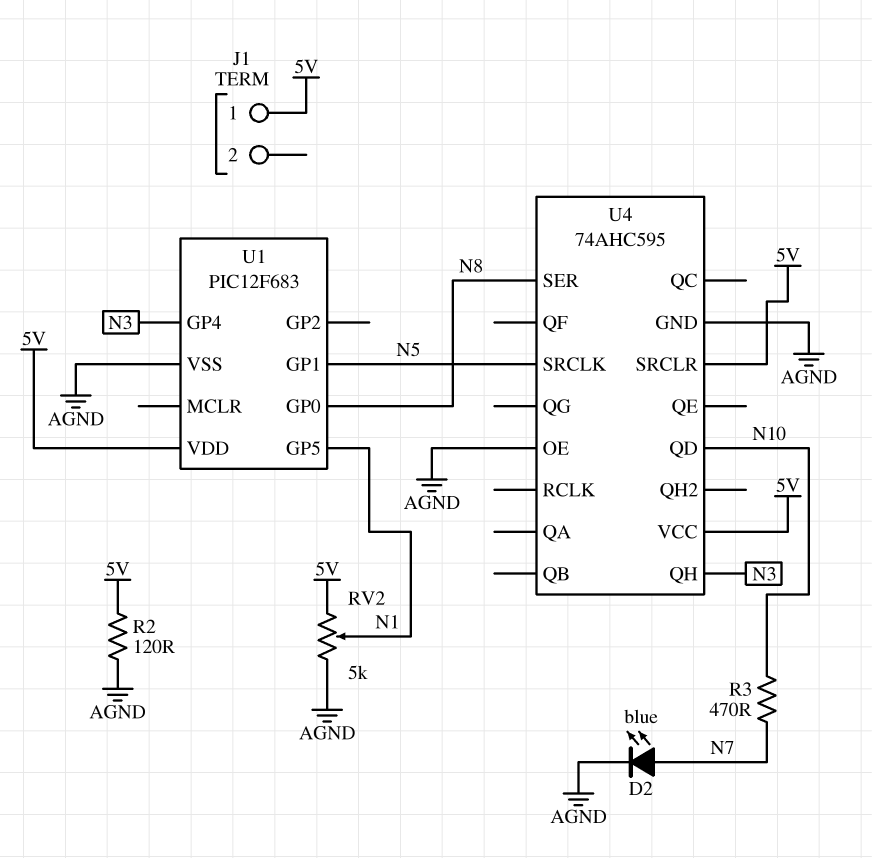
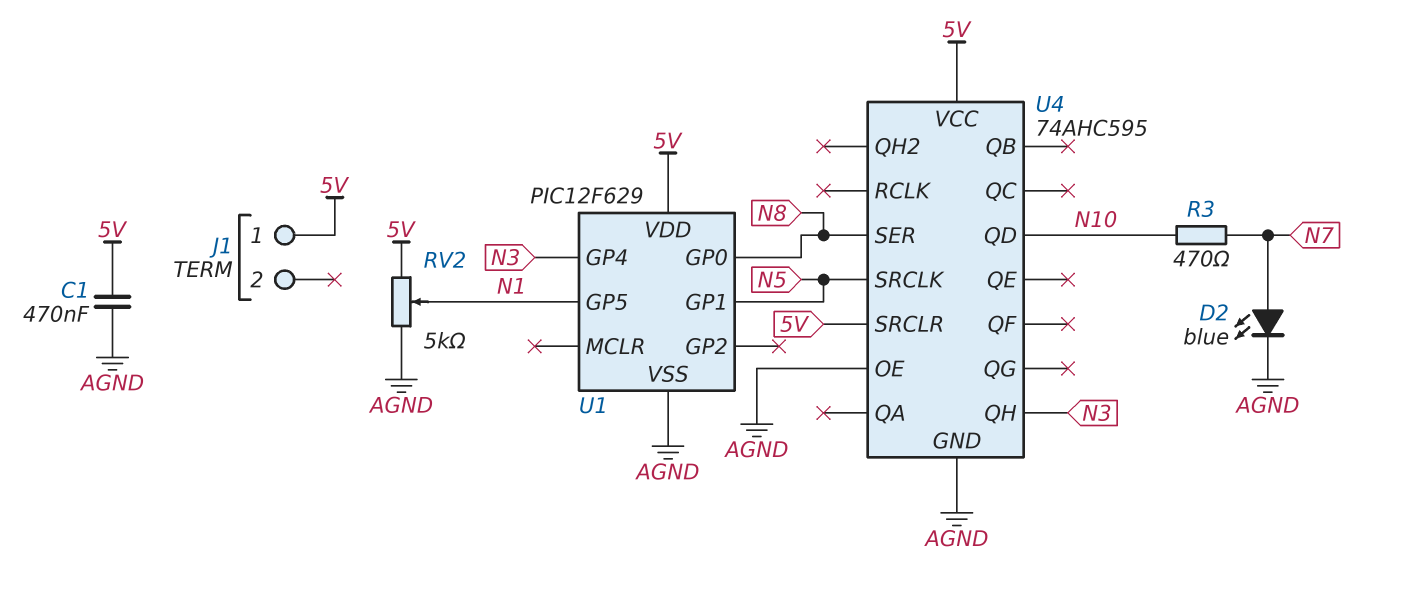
C1: none -> 470nF (5V, AGND)
R2: 120 (5V, AGND) -> none
U1: PIC12F683 -> PIC12F629

